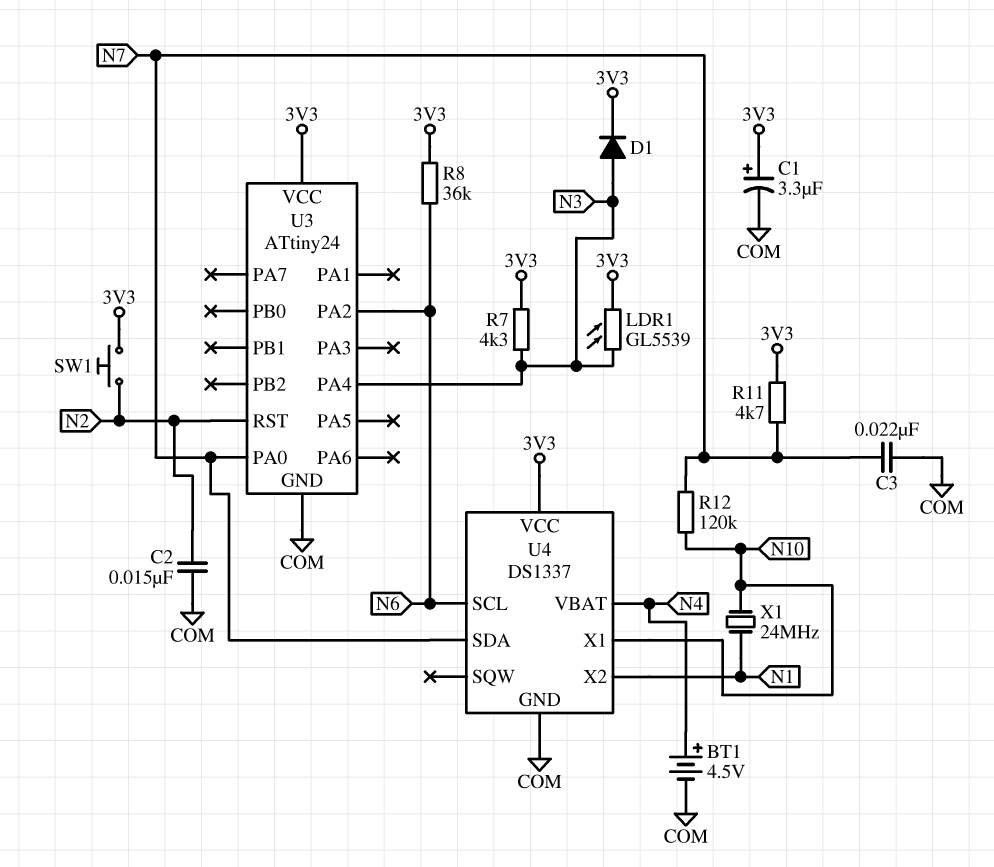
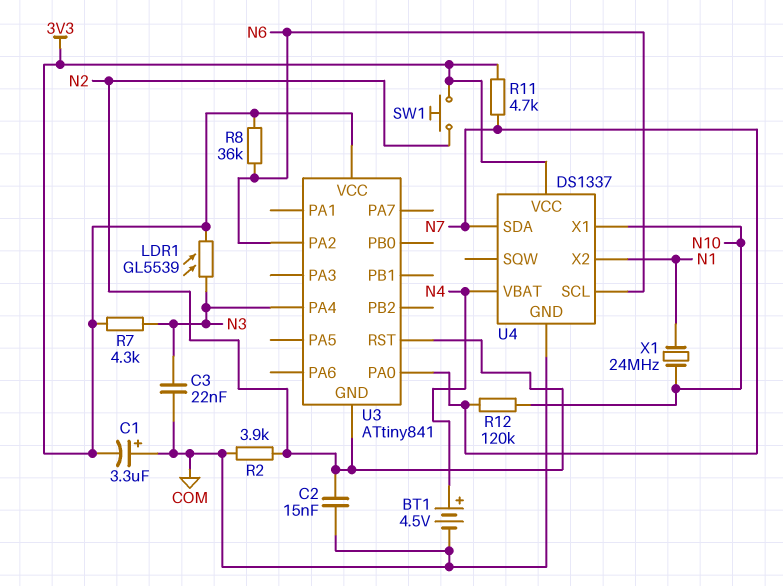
C1: 3.3uF (plus 3V3, minus COM) -> 3.3uF (plus COM, minus 3V3)
C3: 22nF (COM, N7) -> 22nF (COM, N3)
D1: diode (A N3, K 3V3) -> none
R2: none -> 3.9k (COM, N2)
U3: ATtiny24 -> ATtiny841
U3 pin GND: COM -> N2

